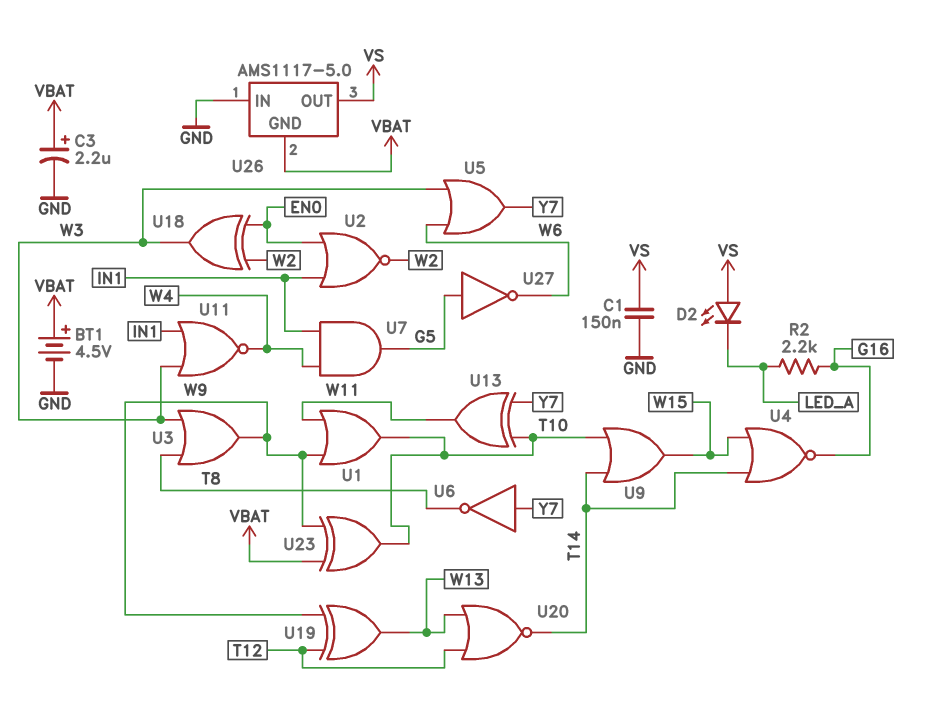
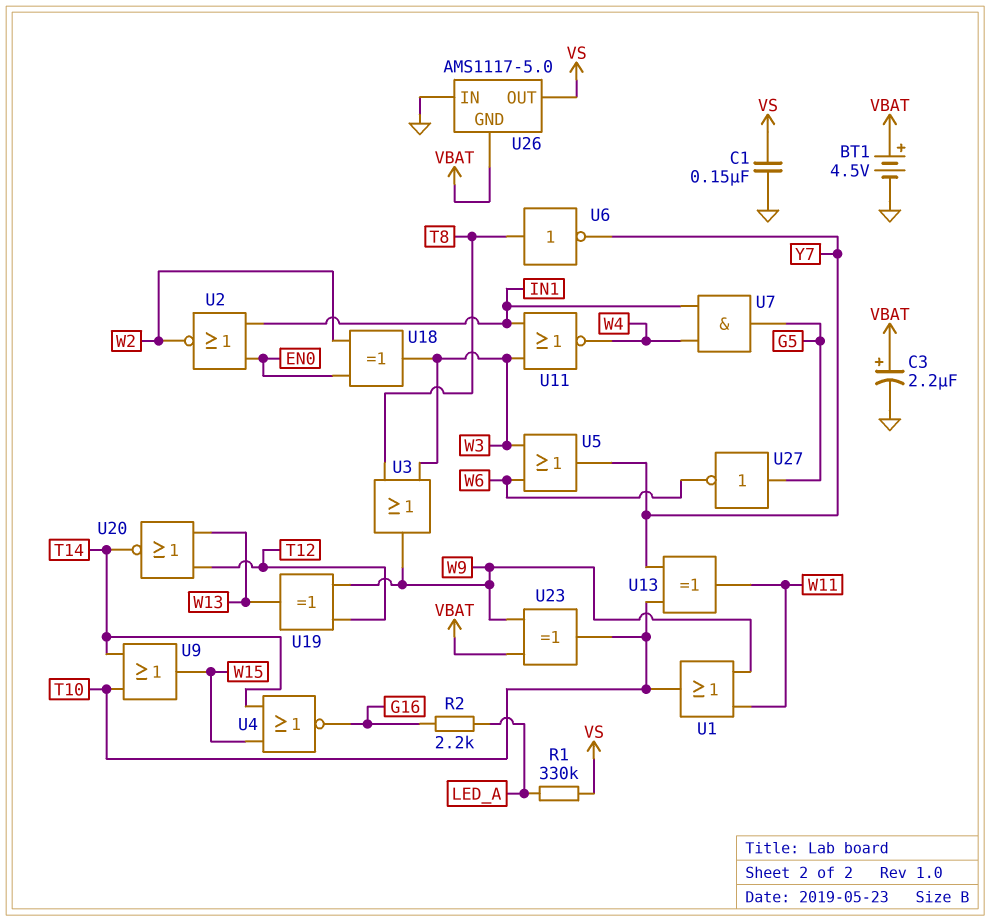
D2: LED (A VS, K LED_A) -> none
R1: none -> 330k (LED_A, VS)
U6: NOT (in Y7, out T8) -> NOT (in T8, out Y7)

